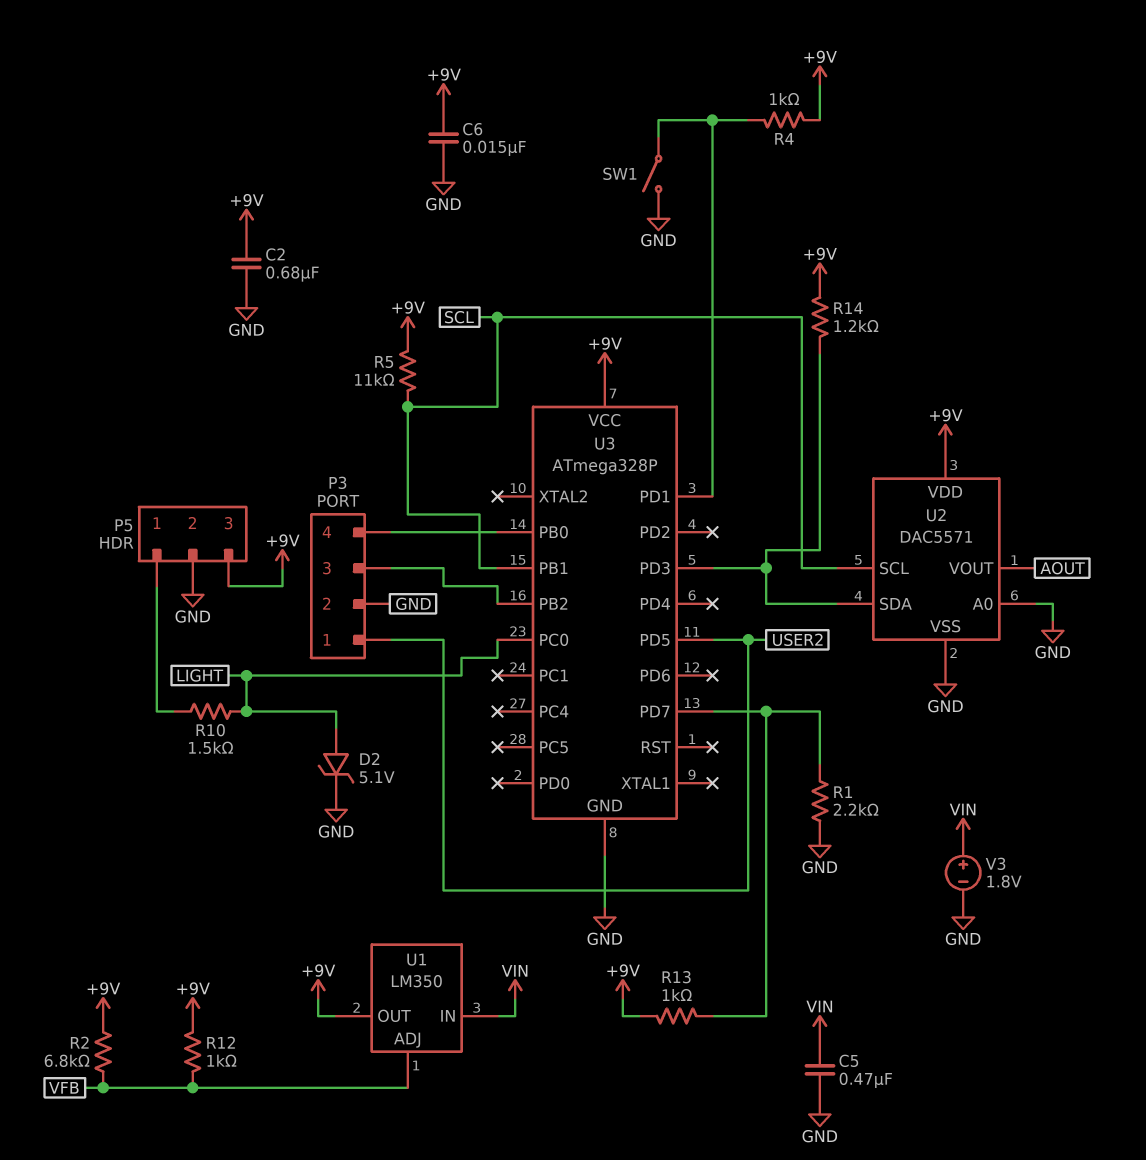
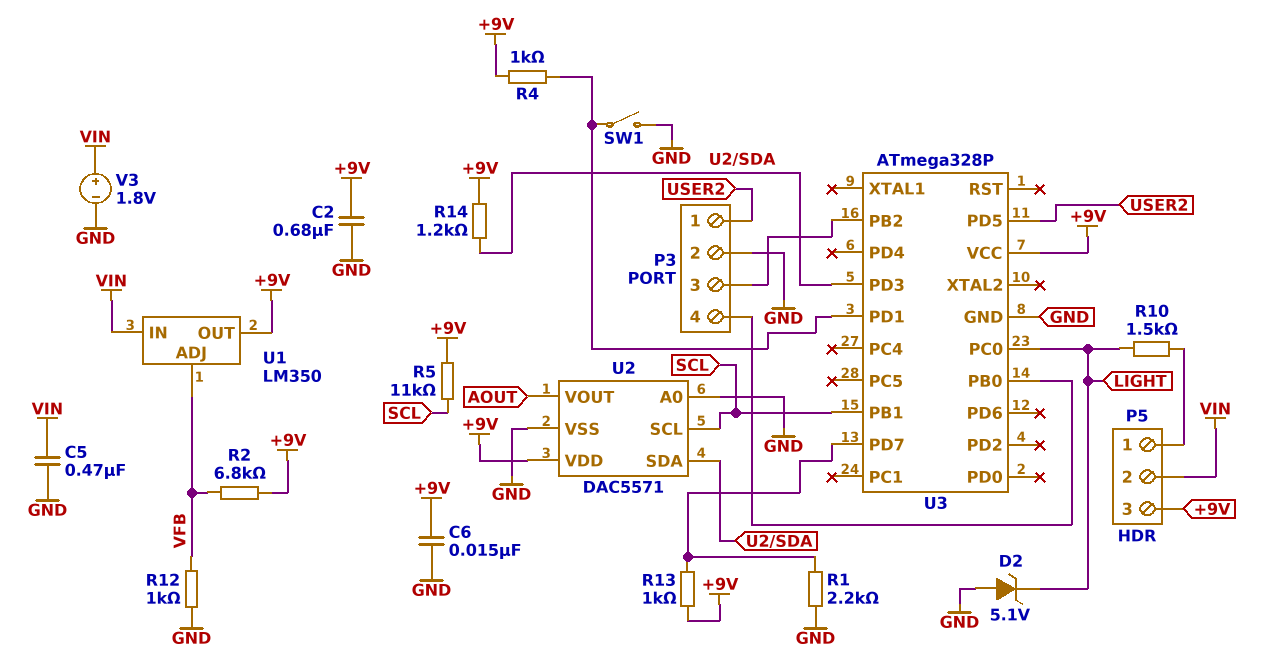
D2: zener 5.1V (A LIGHT, K GND) -> zener 5.1V (A GND, K LIGHT)
P5 pin 2: GND -> VIN
R12: 1k (+9V, VFB) -> 1k (GND, VFB)

